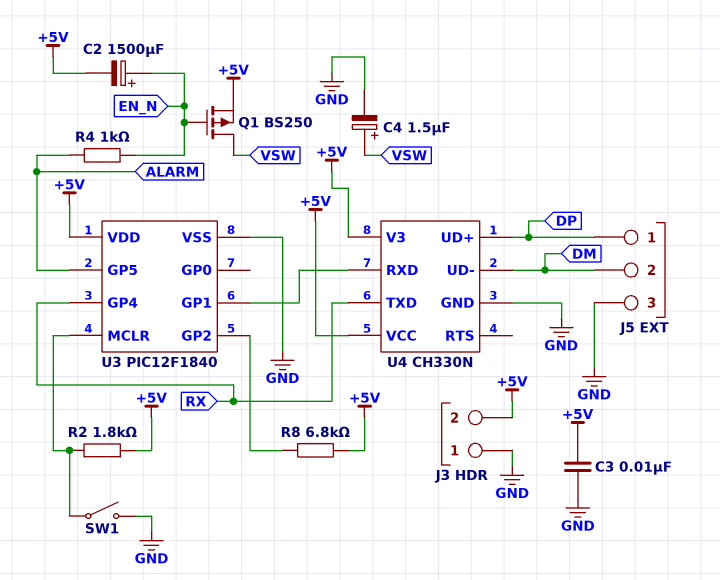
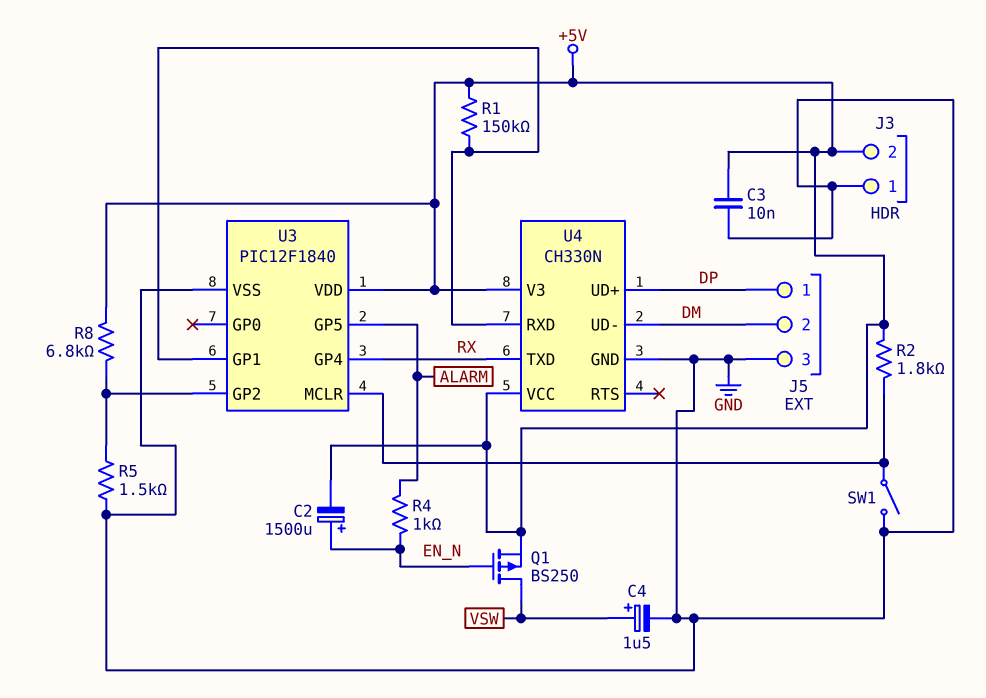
R1: none -> 150k (+5V, U3/GP1)
R5: none -> 1.5k (GND, U3/GP2)

